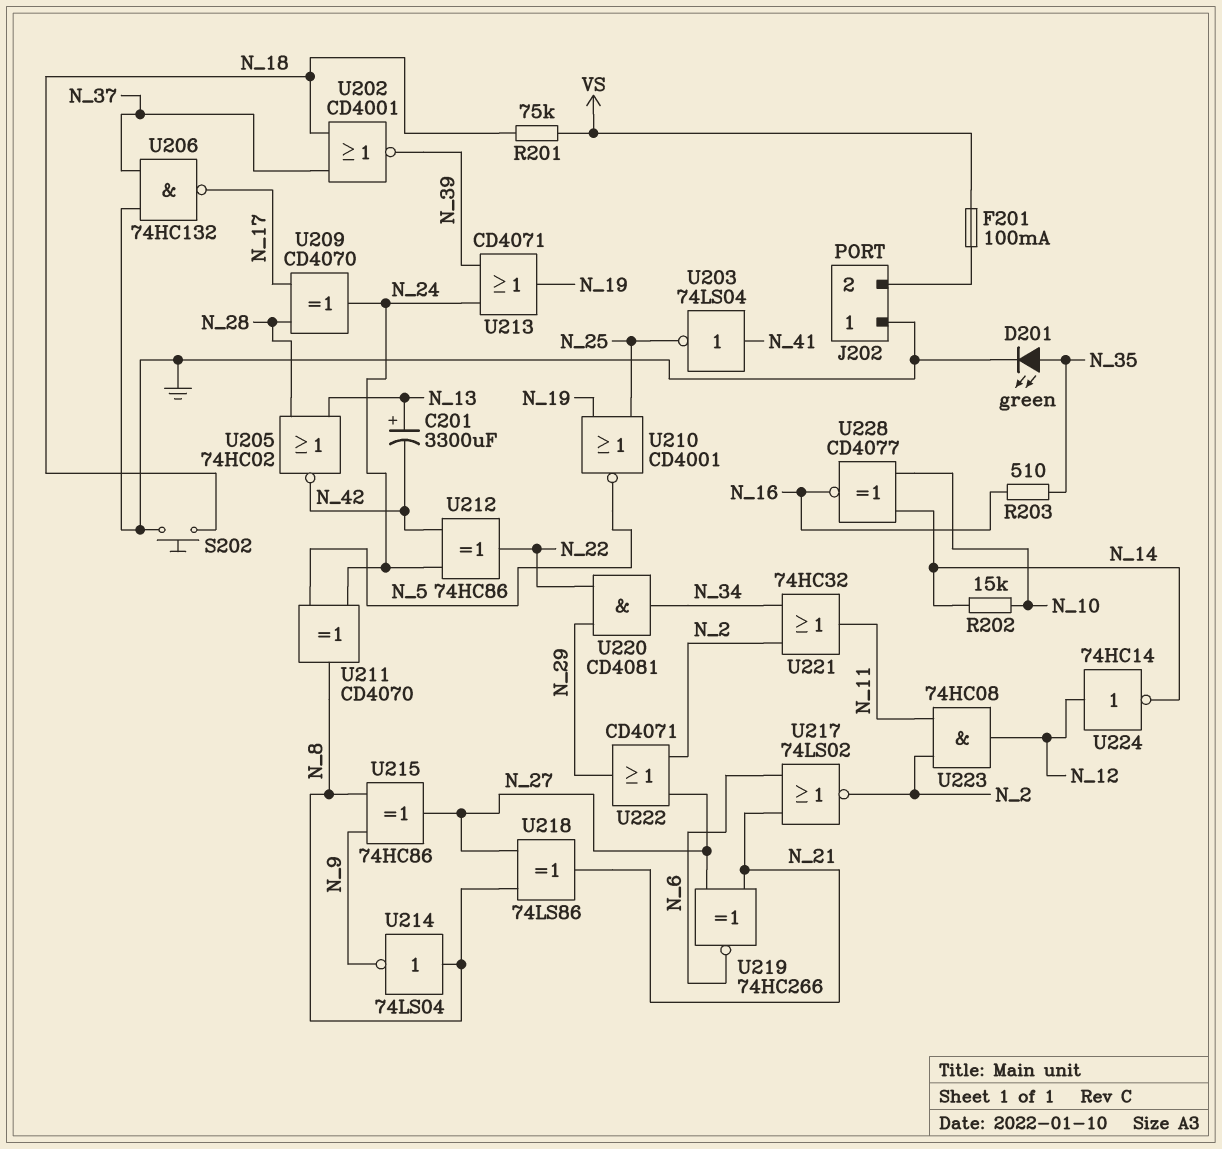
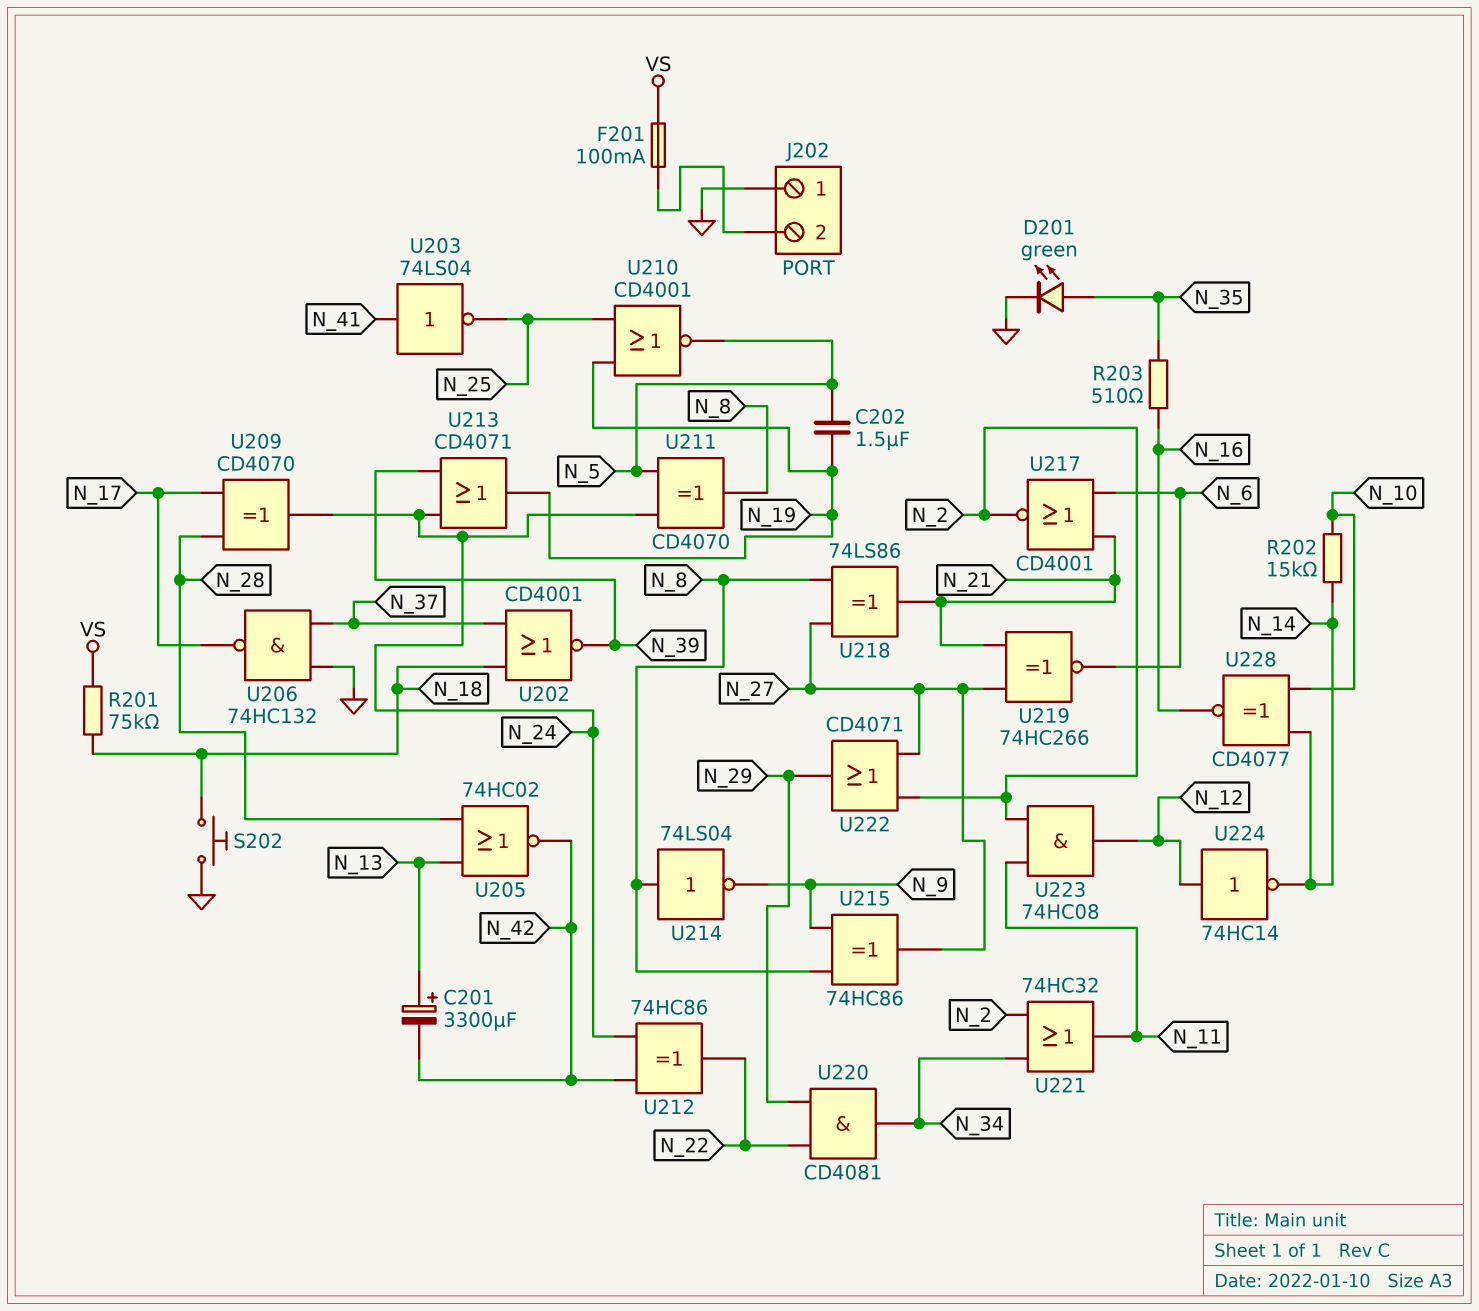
C202: none -> 1.5uF (N_5, N_19)
U217: NOR 74LS02 (in N_6, in N_21, out N_2) -> NOR CD4001 (in N_6, in N_21, out N_2)

